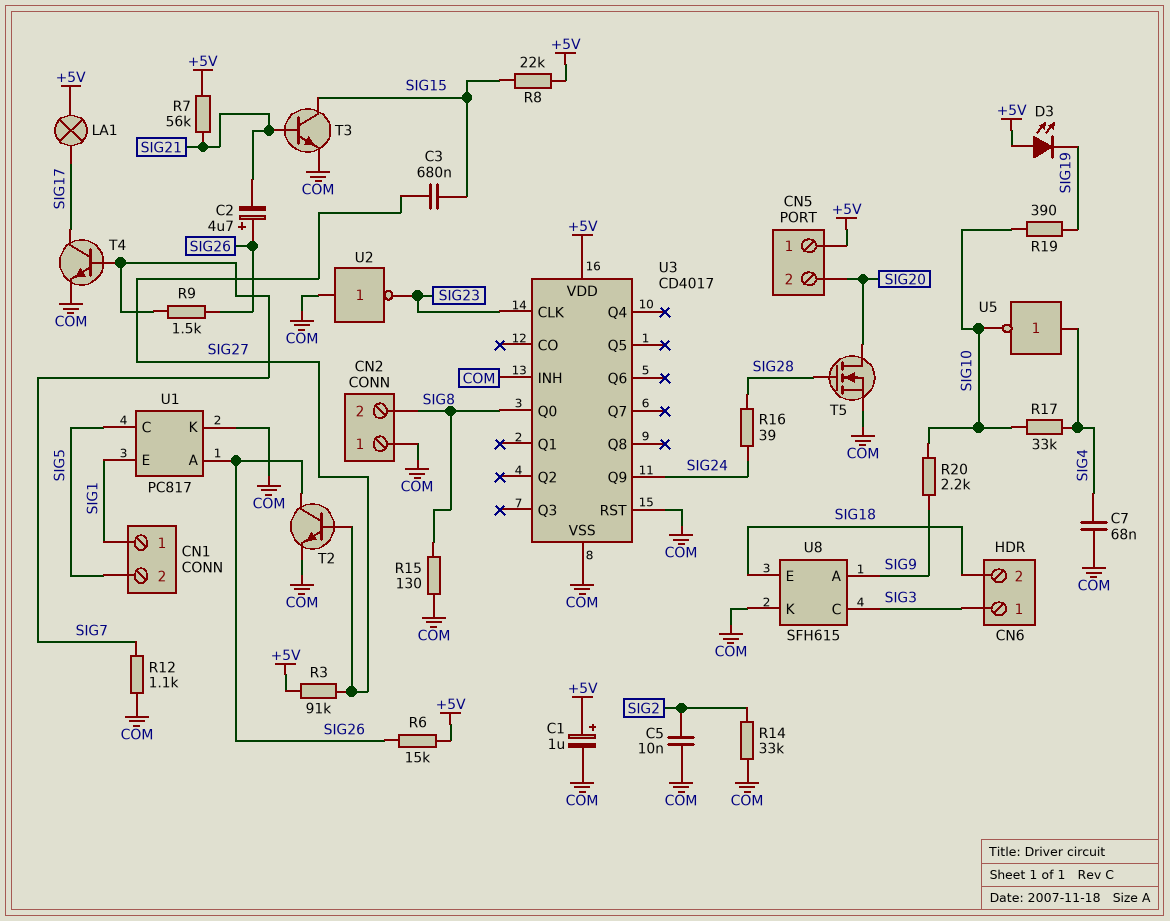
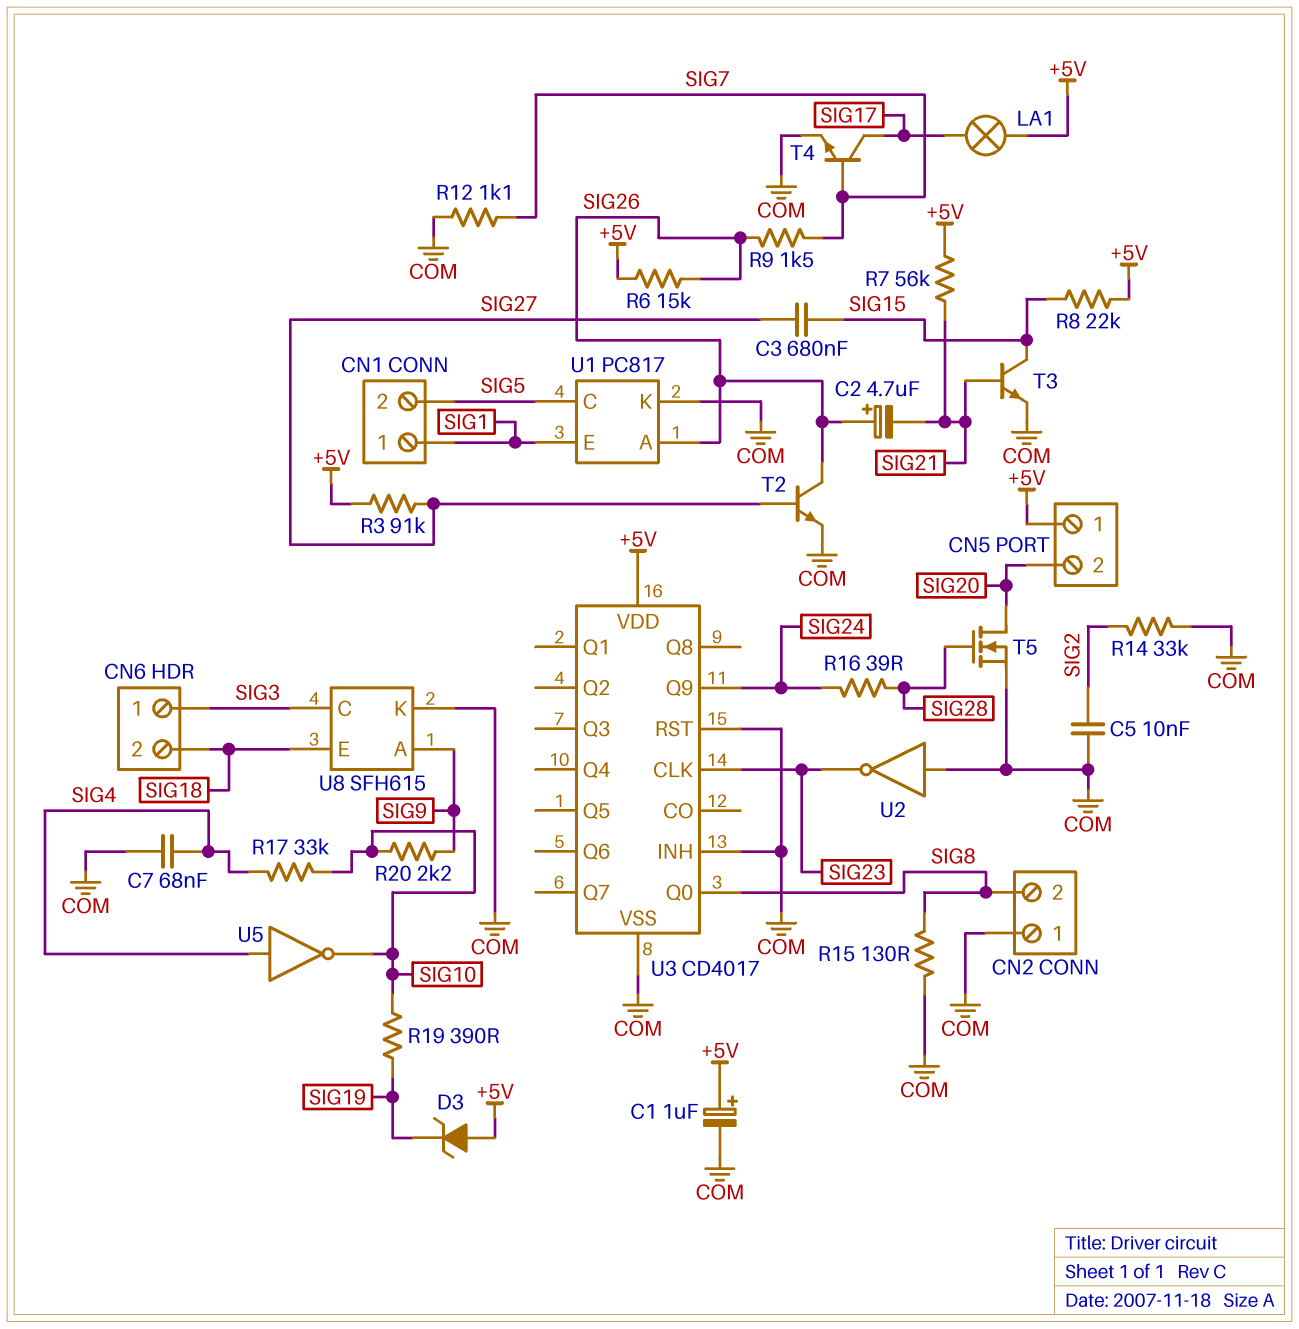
D3: LED (A +5V, K SIG19) -> zener (A +5V, K SIG19)

